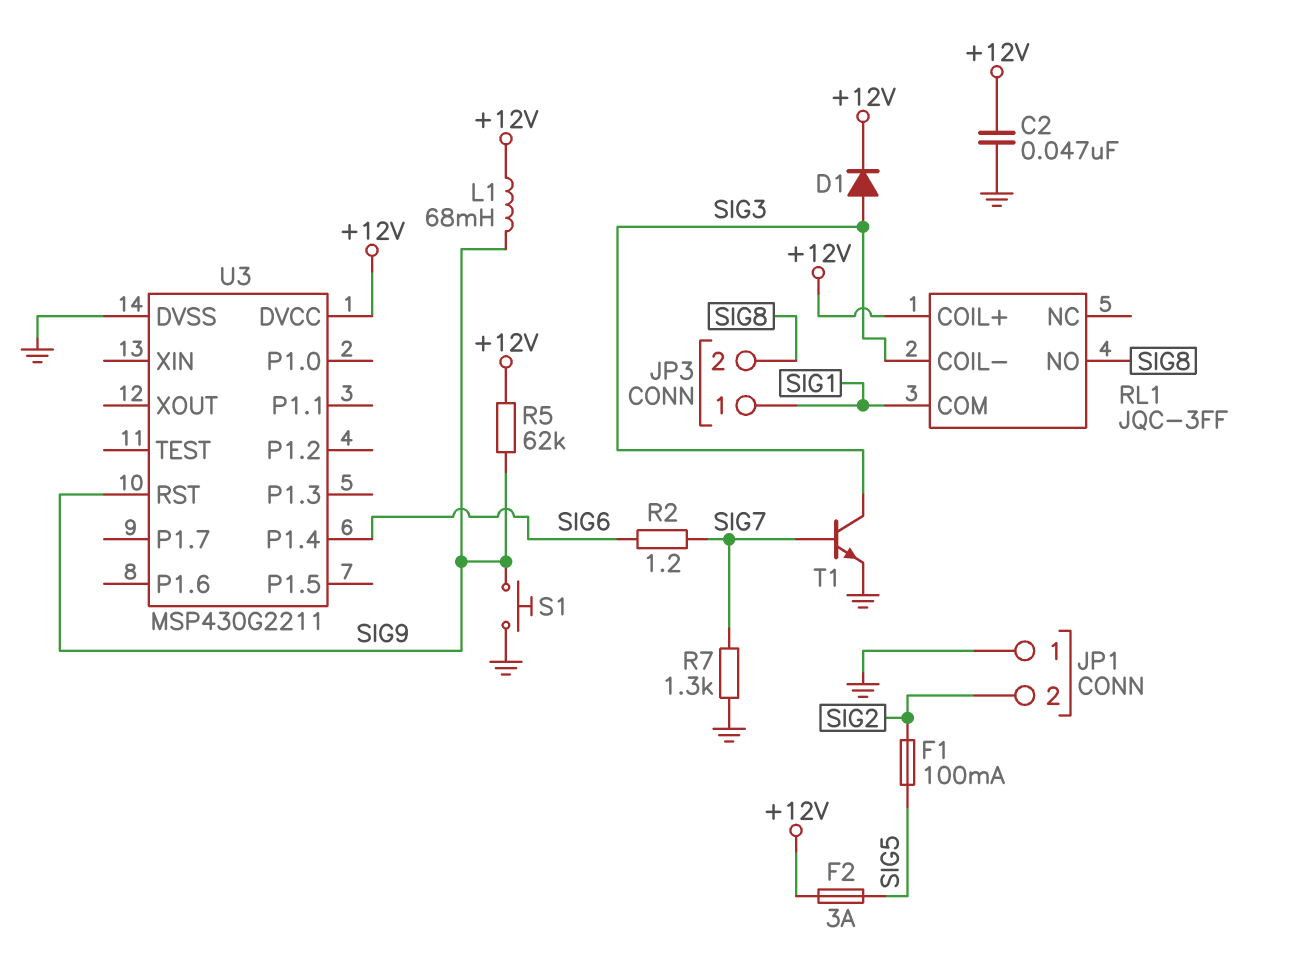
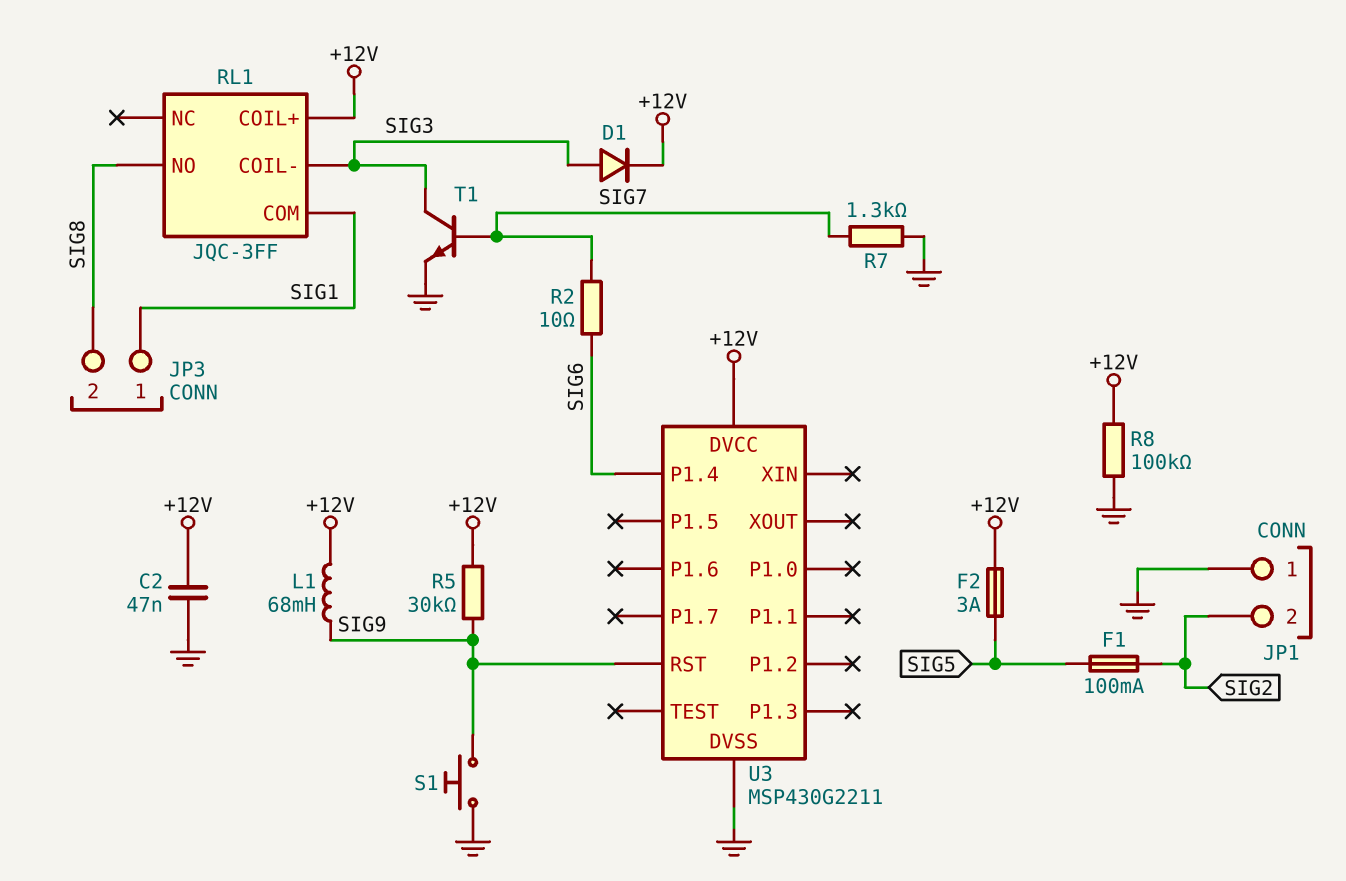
R2: 1.2 (SIG6, SIG7) -> 10 (SIG6, SIG7)
R5: 62k (+12V, SIG9) -> 30k (+12V, SIG9)
R8: none -> 100k (+12V, GND)

